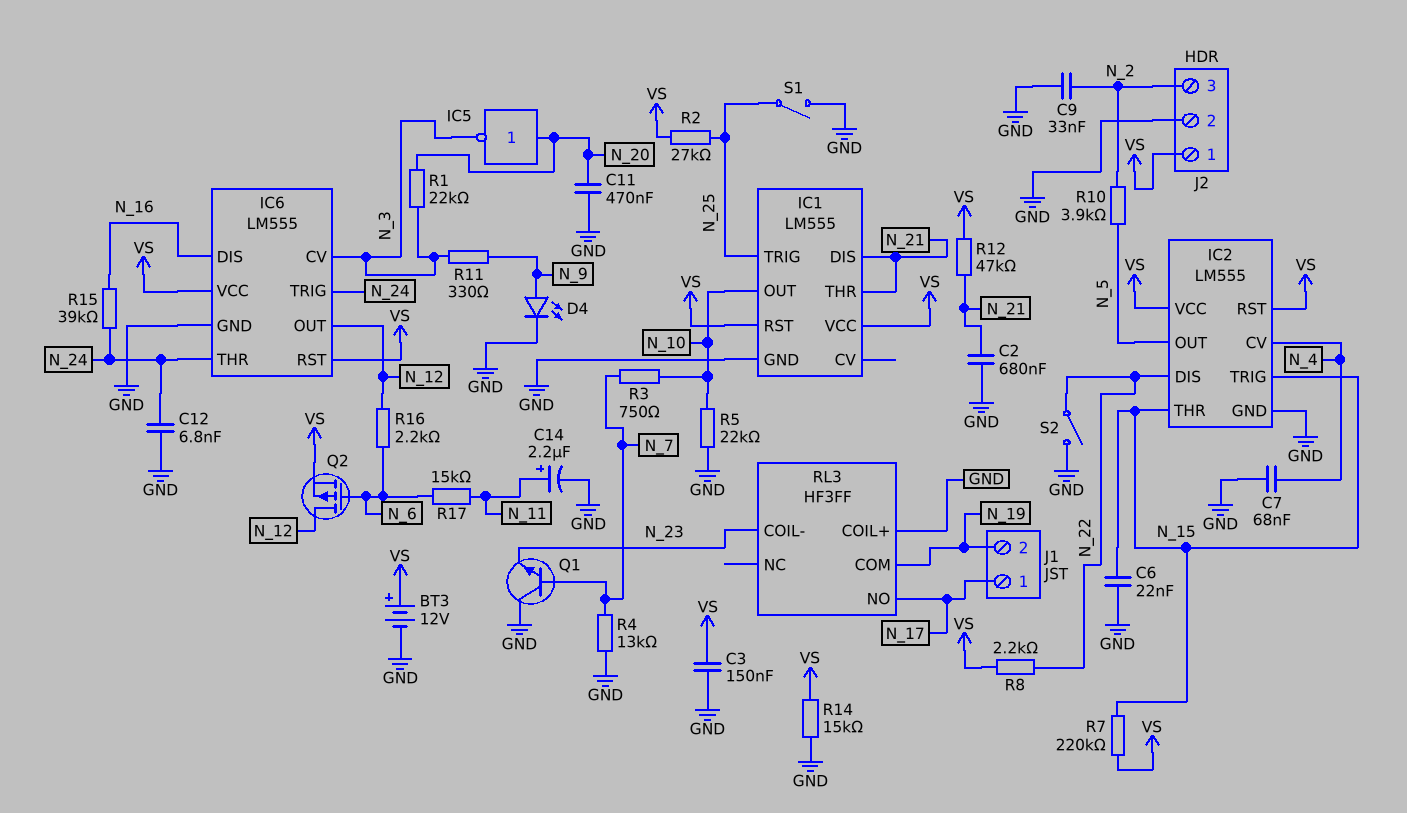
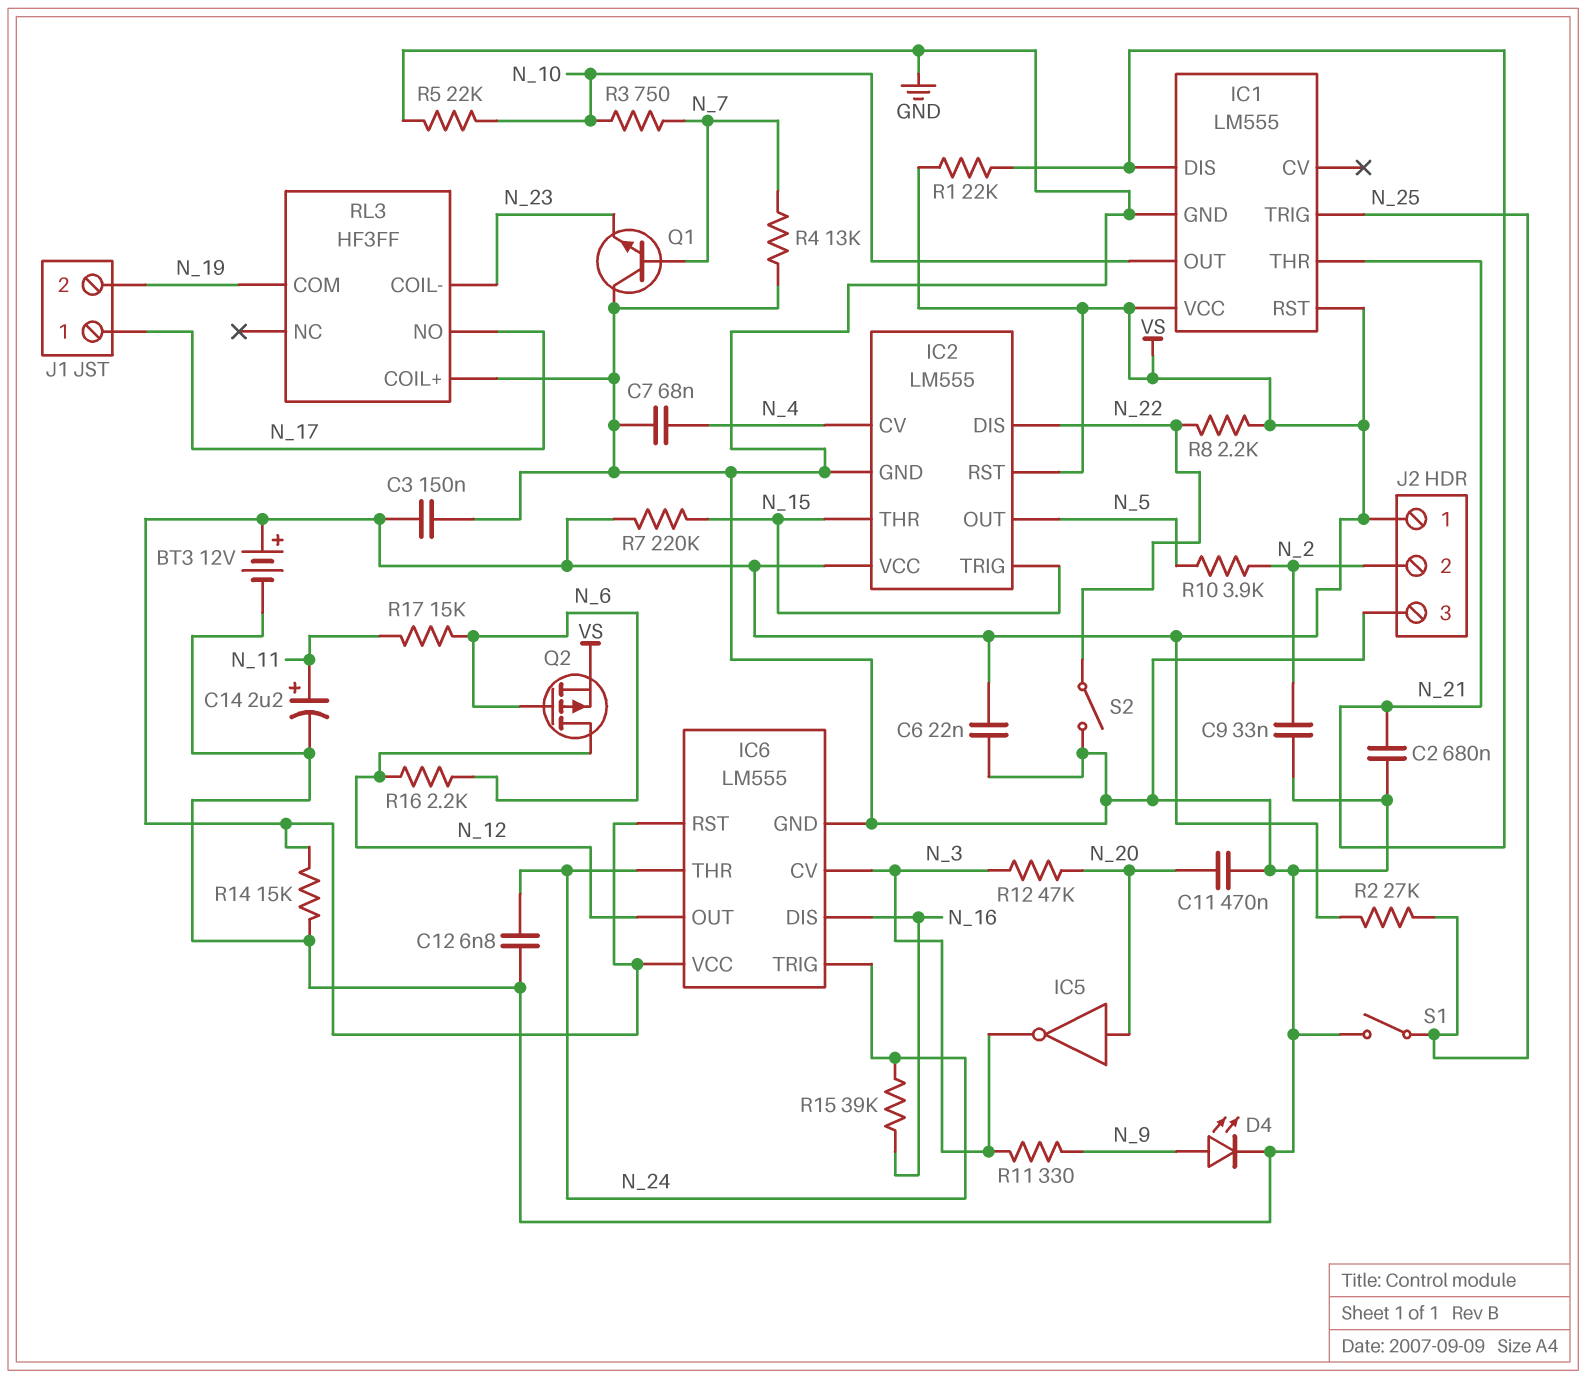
C6: 22nF (GND, N_15) -> 22nF (GND, VS)
J2 pin 2: GND -> N_2
J2 pin 3: N_2 -> GND
R1: 22k (N_3, N_20) -> 22k (N_21, VS)
R12: 47k (N_21, VS) -> 47k (N_3, N_20)

